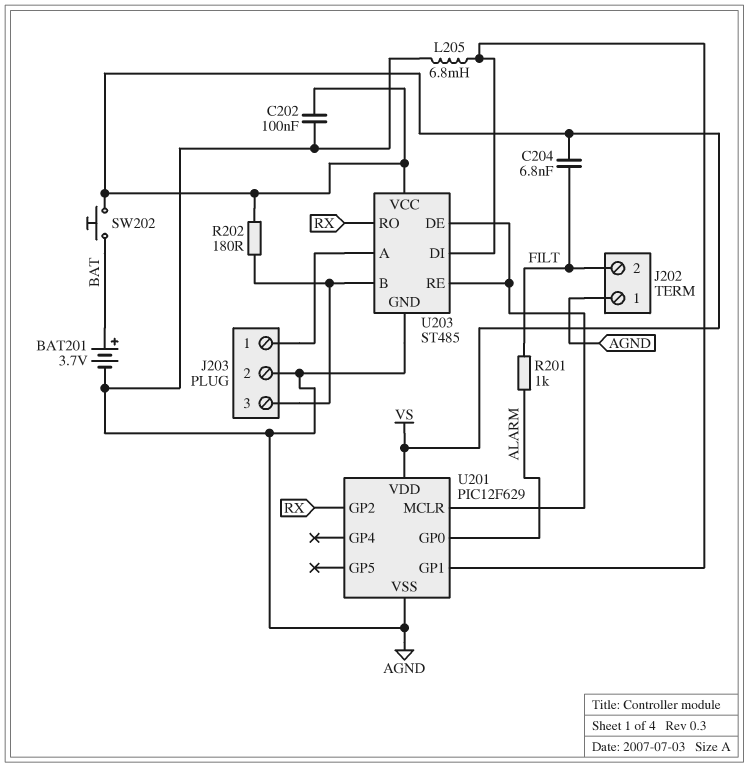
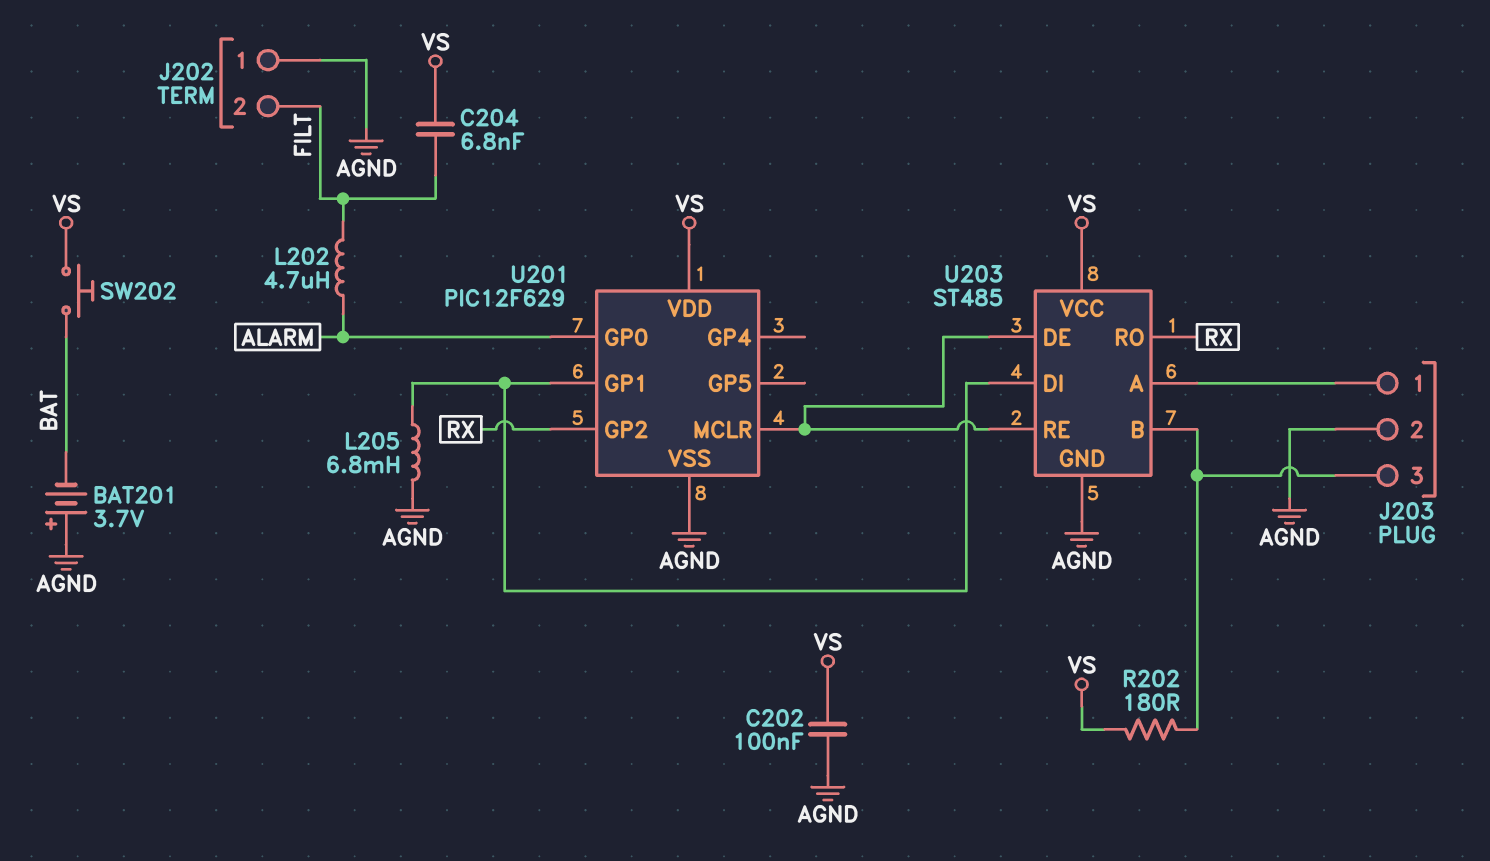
BAT201: 3.7V (plus BAT, minus AGND) -> 3.7V (plus AGND, minus BAT)
L202: none -> 4.7uH (ALARM, FILT)
R201: 1k (ALARM, FILT) -> none

